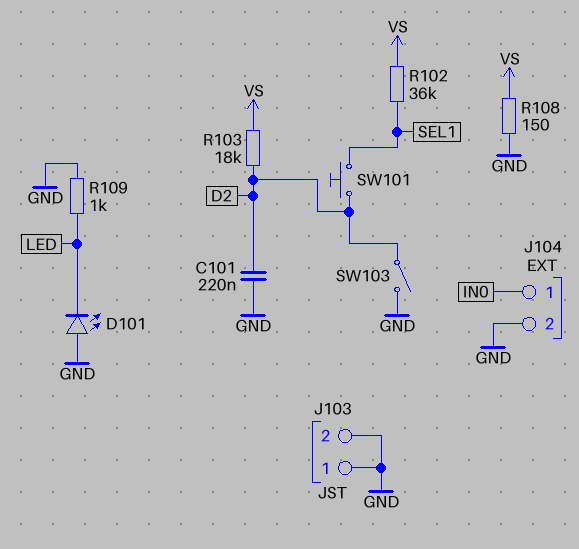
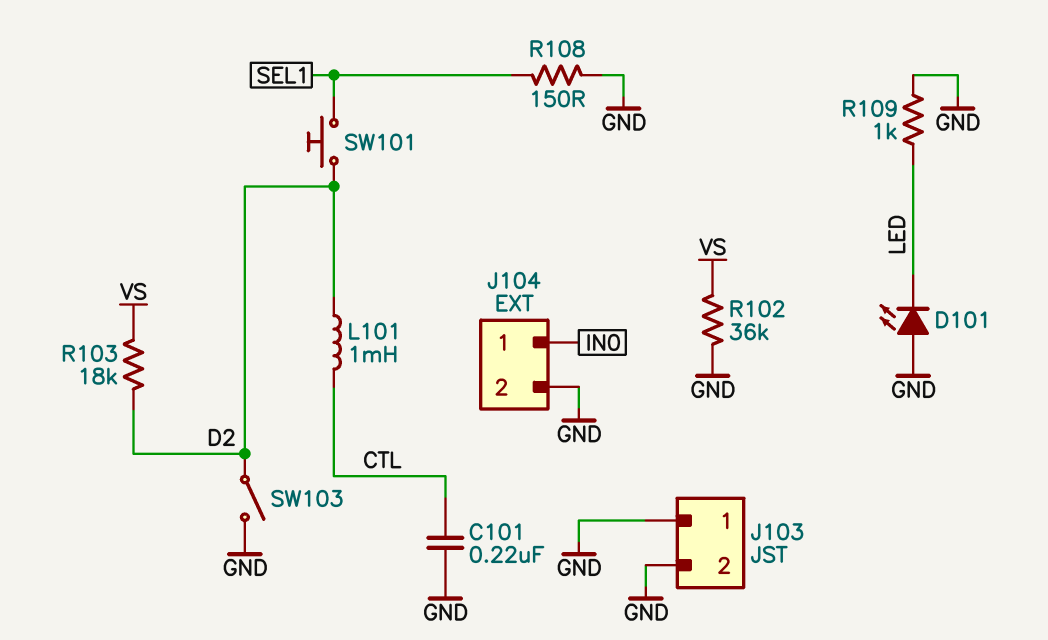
C101: 220nF (D2, GND) -> 220nF (CTL, GND)
L101: none -> 1mH (CTL, D2)
R102: 36k (SEL1, VS) -> 36k (GND, VS)
R108: 150 (GND, VS) -> 150 (GND, SEL1)

